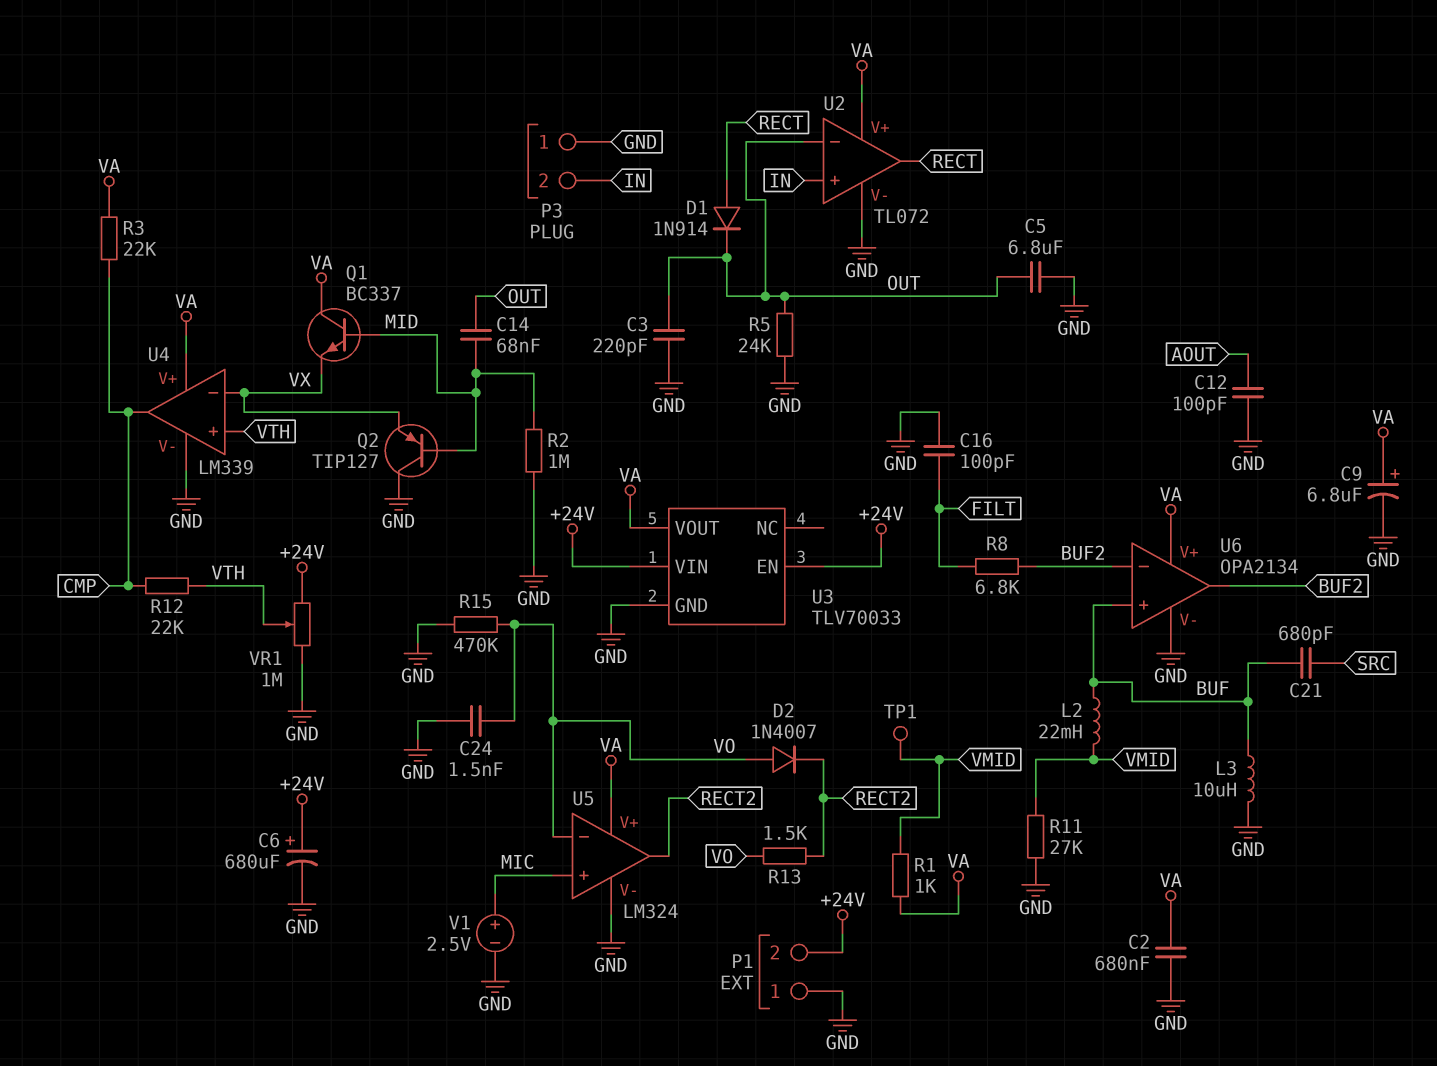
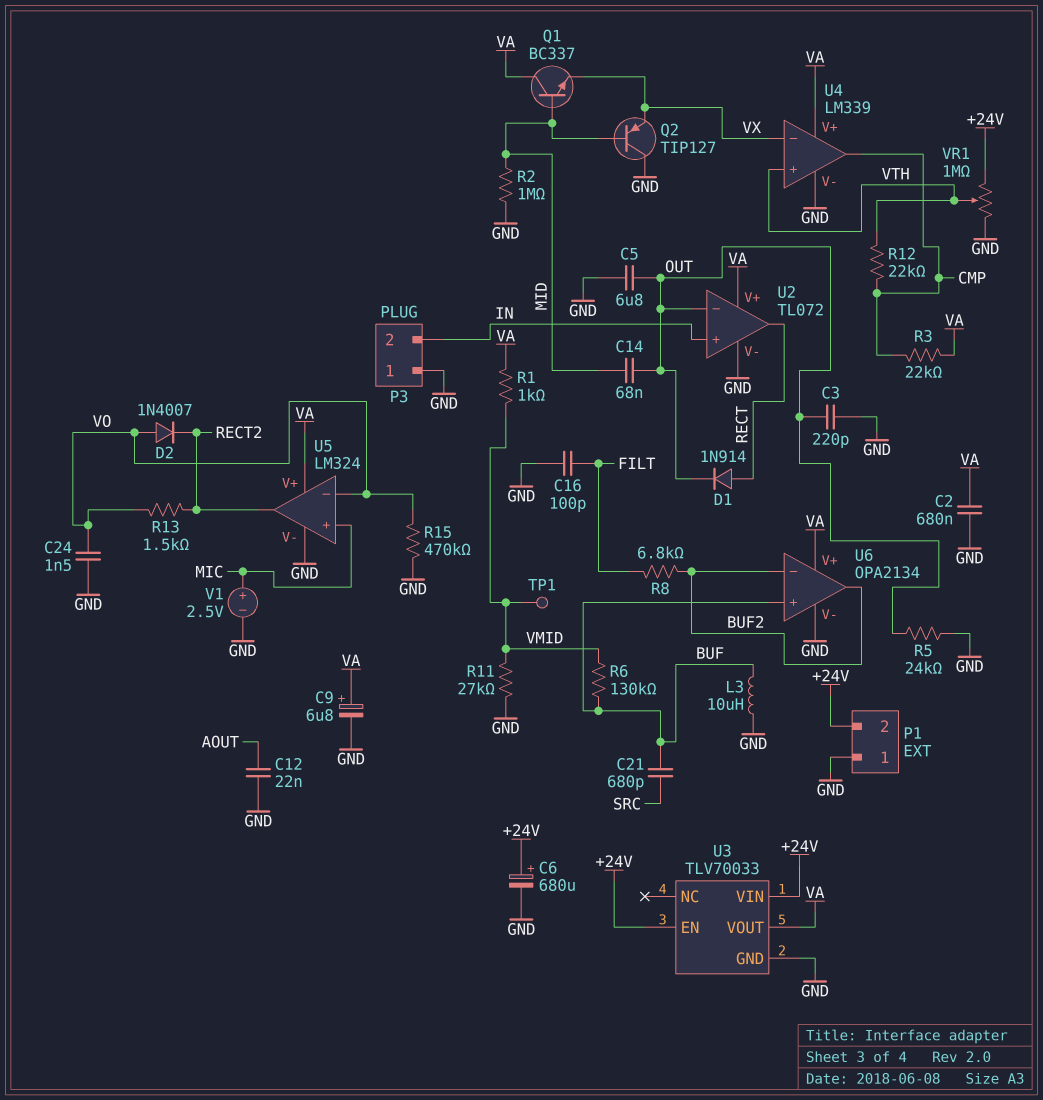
C12: 100pF (AOUT, GND) -> 22nF (AOUT, GND)
L2: 22mH (BUF, VMID) -> none
R6: none -> 130k (BUF, VMID)

